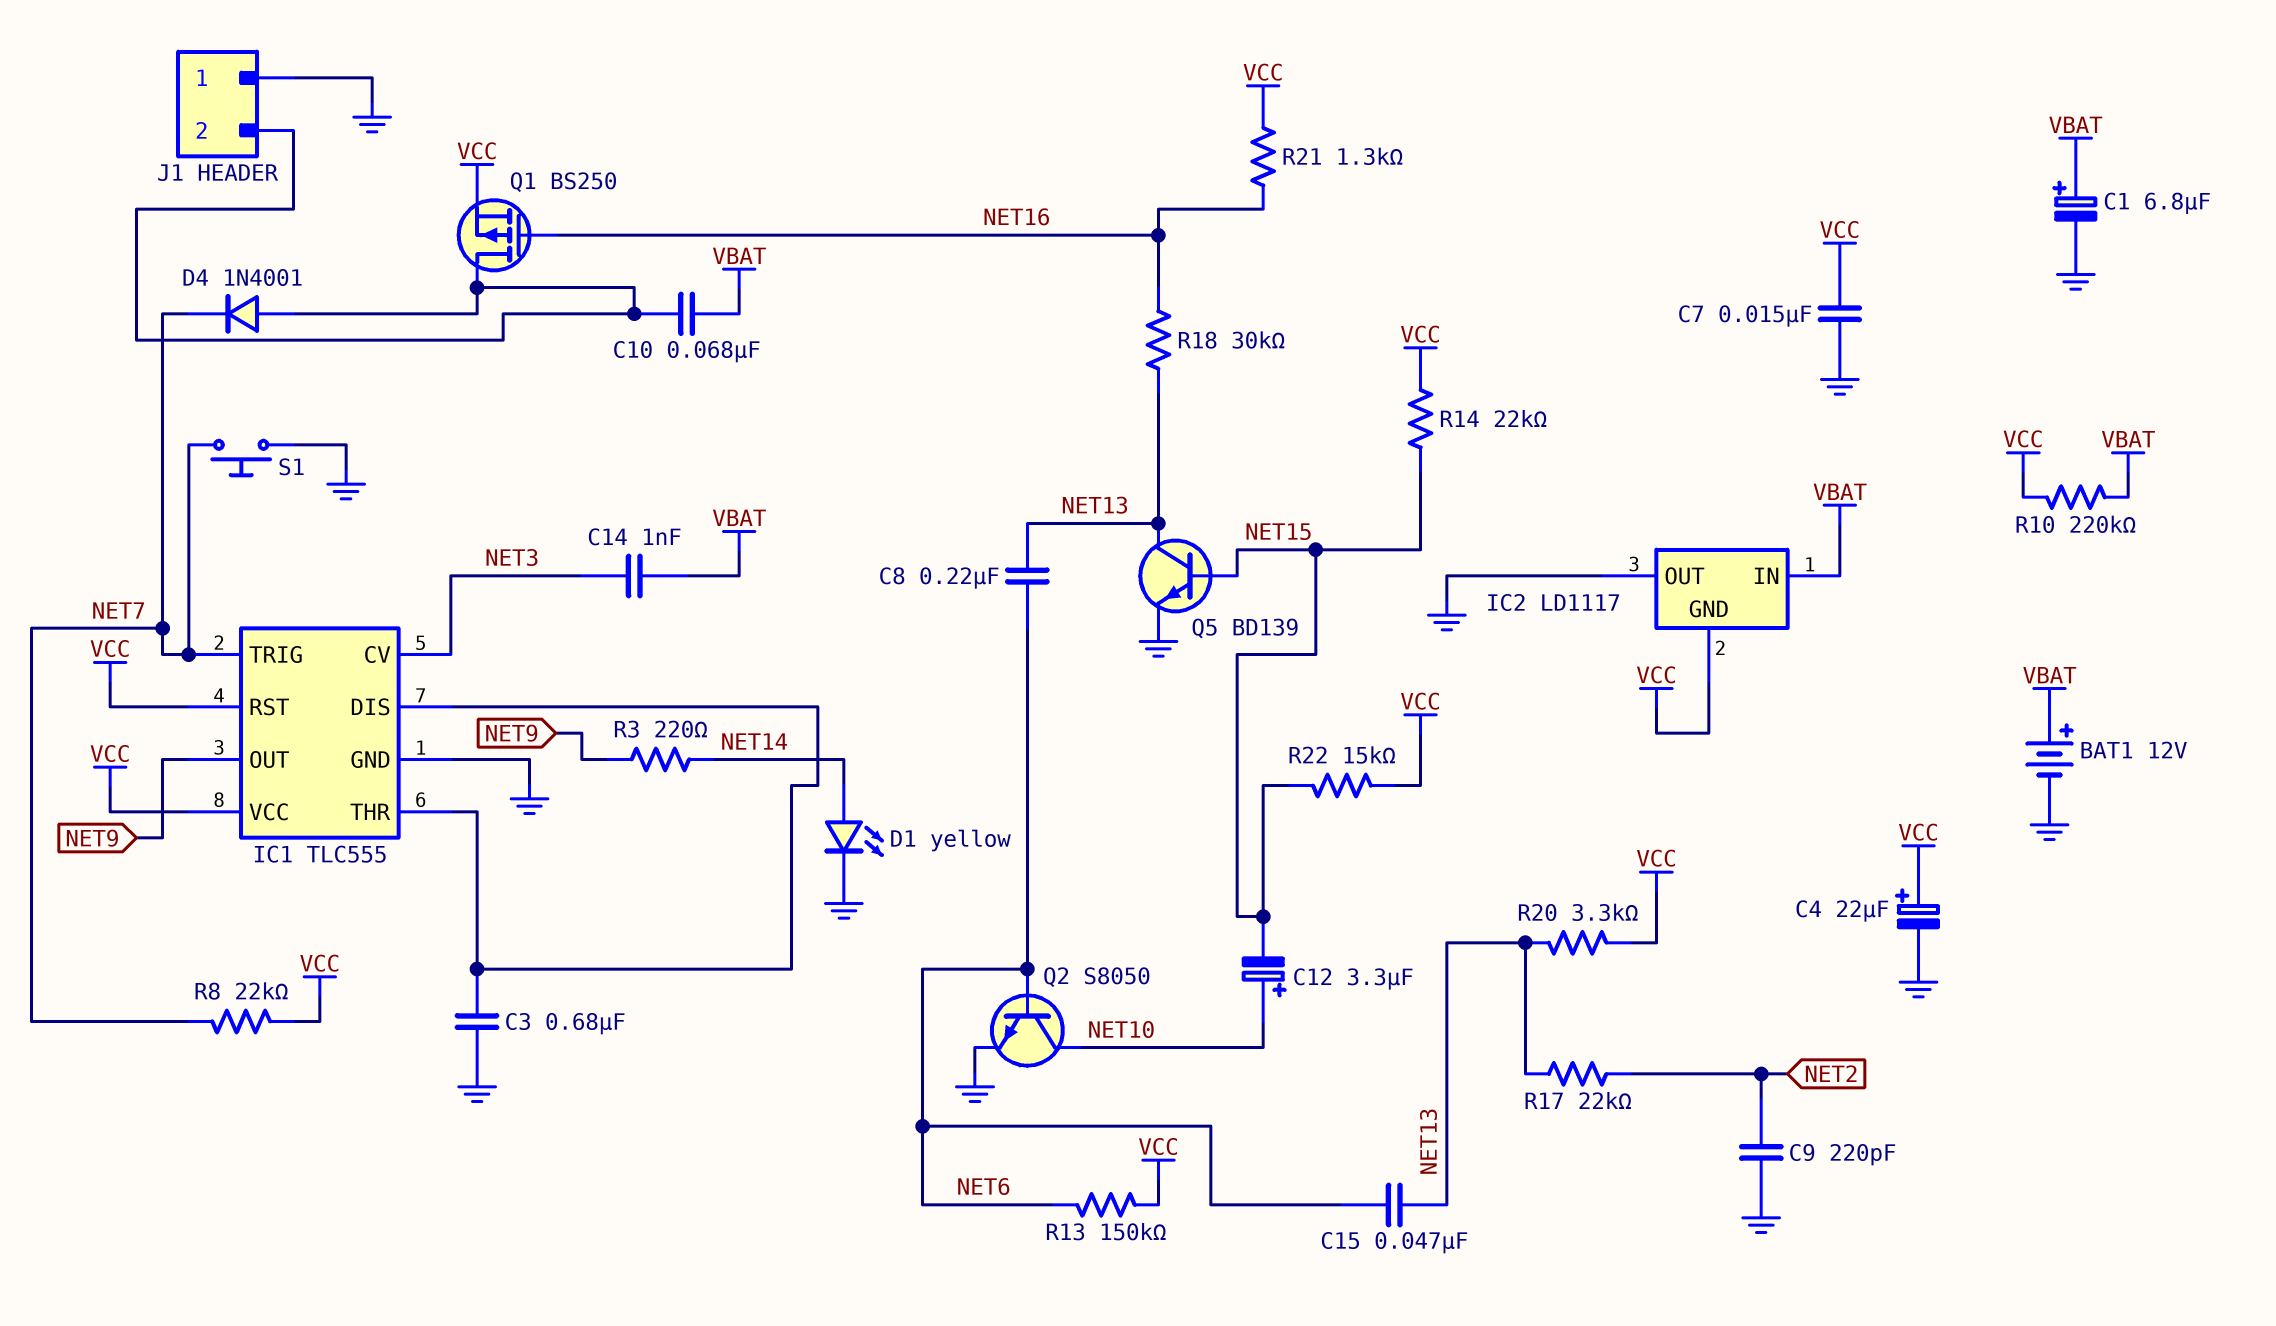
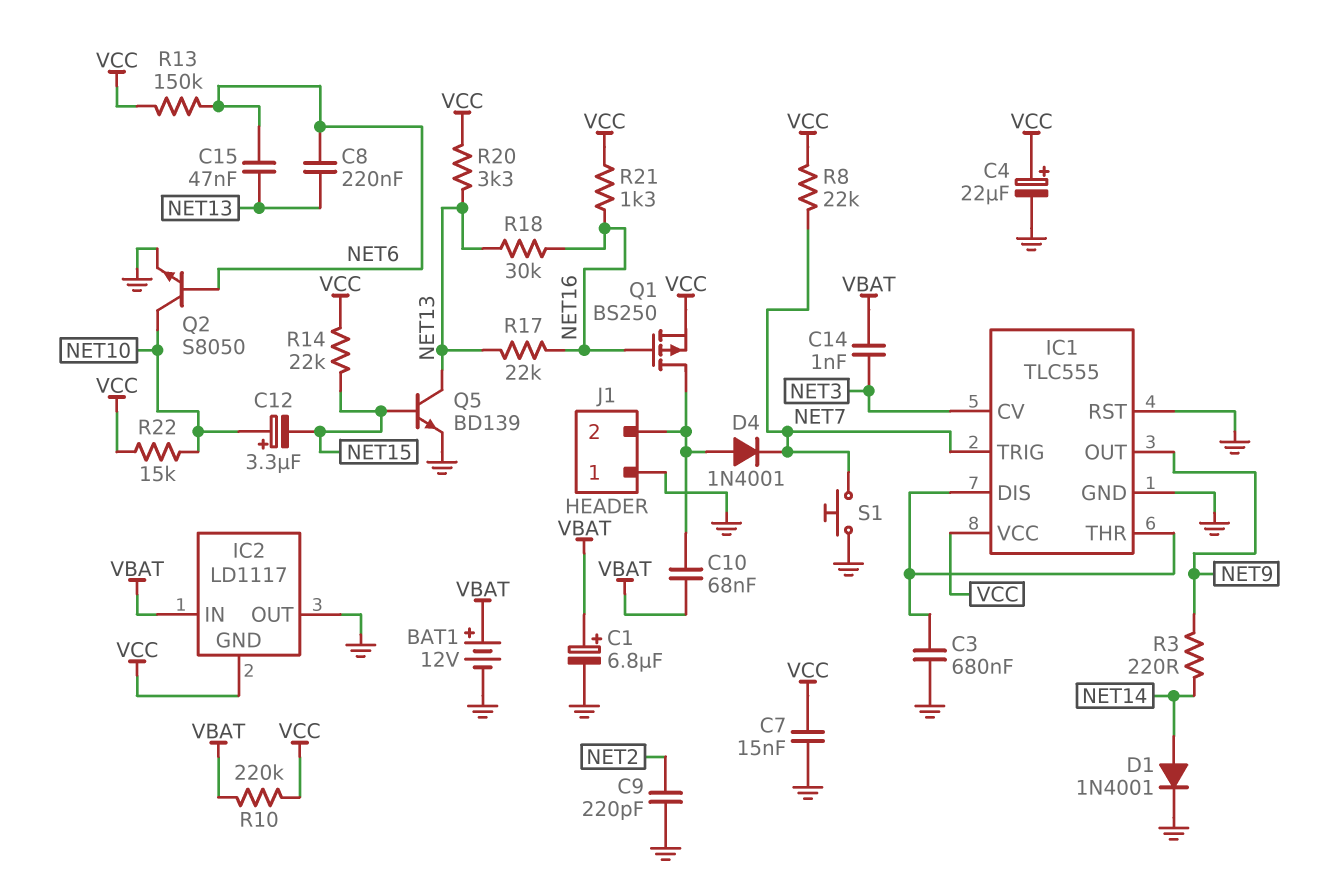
D1: LED yellow (A NET14, K GND) -> diode 1N4001 (A NET14, K GND)
IC1 pin RST: VCC -> GND
R17: 22k (NET2, NET13) -> 22k (NET13, NET16)
R22: 15k (NET15, VCC) -> 15k (NET10, VCC)

